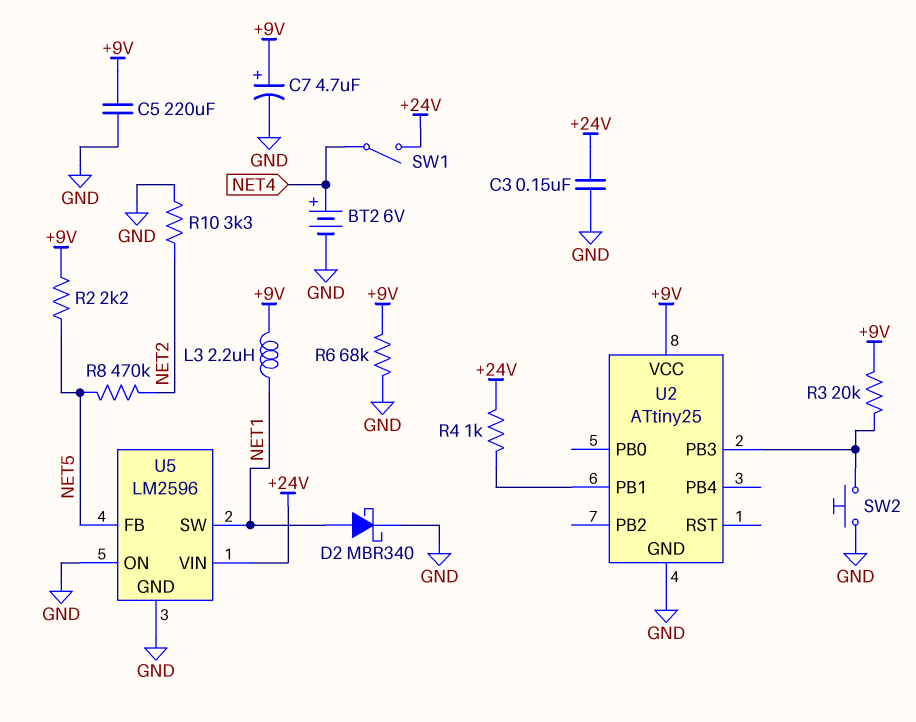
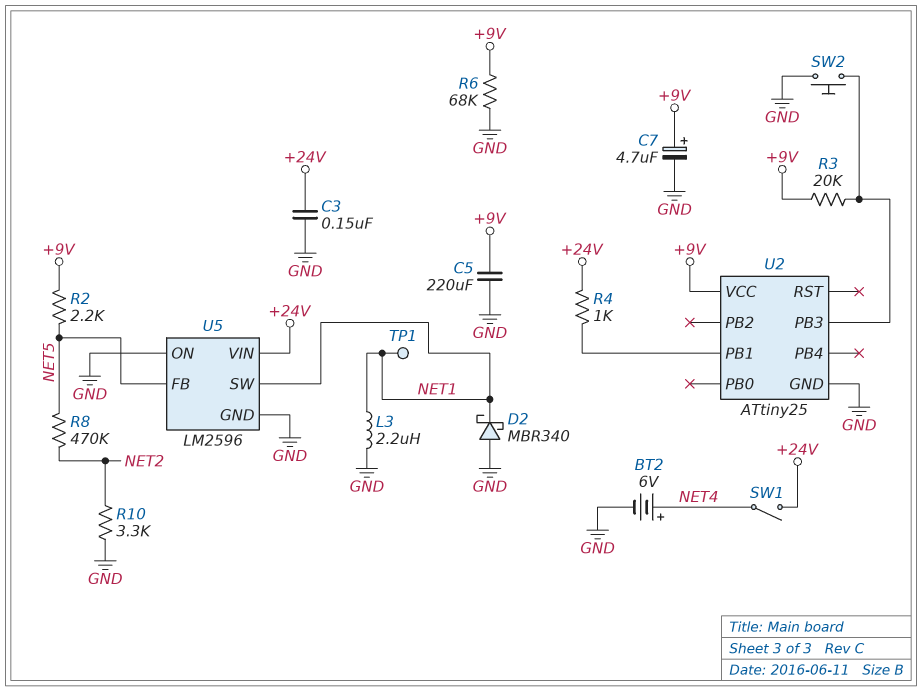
D2: schottky MBR340 (A NET1, K GND) -> schottky MBR340 (A GND, K NET1)
L3: 2.2uH (+9V, NET1) -> 2.2uH (GND, NET1)
TP1: none -> test point (NET1)

